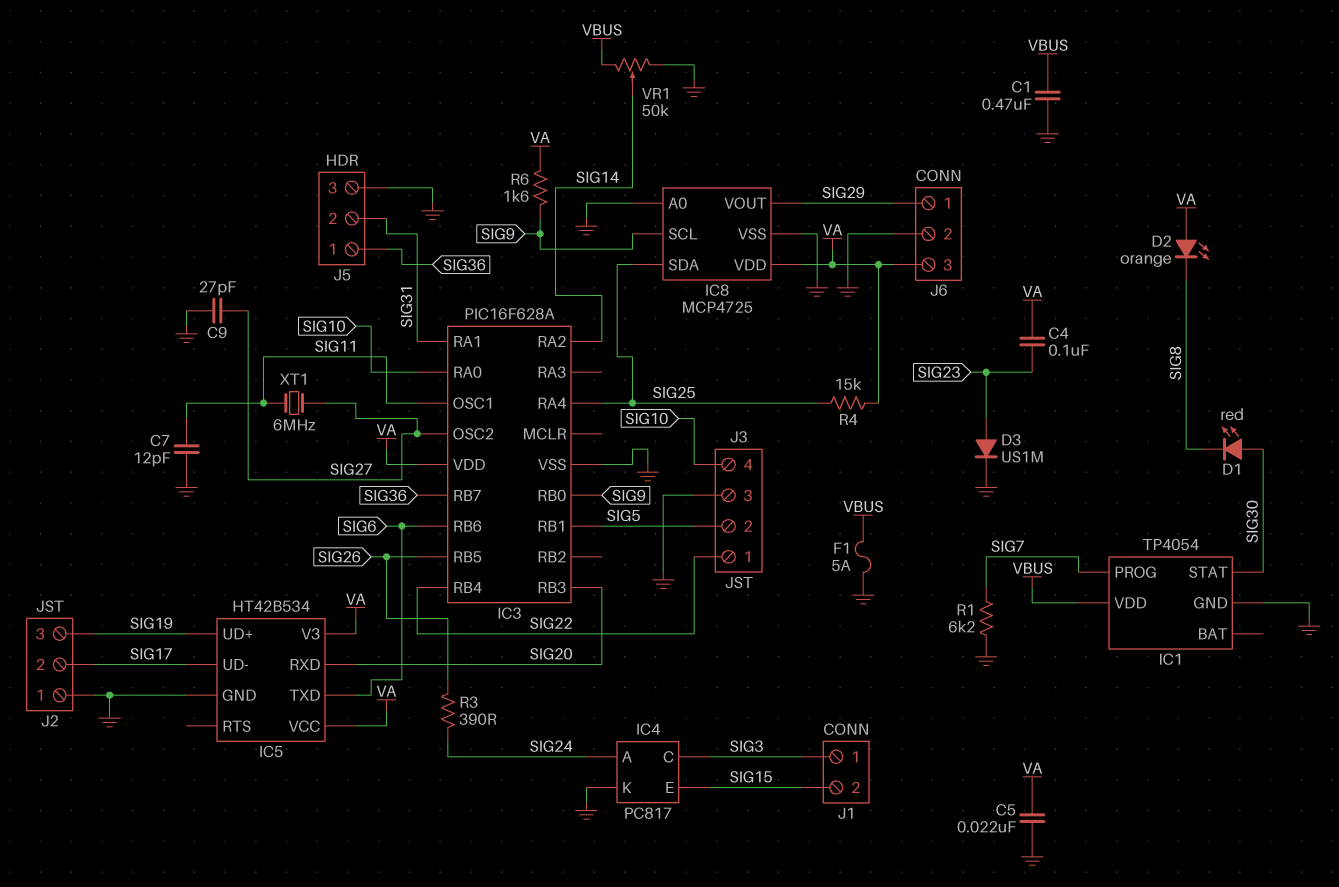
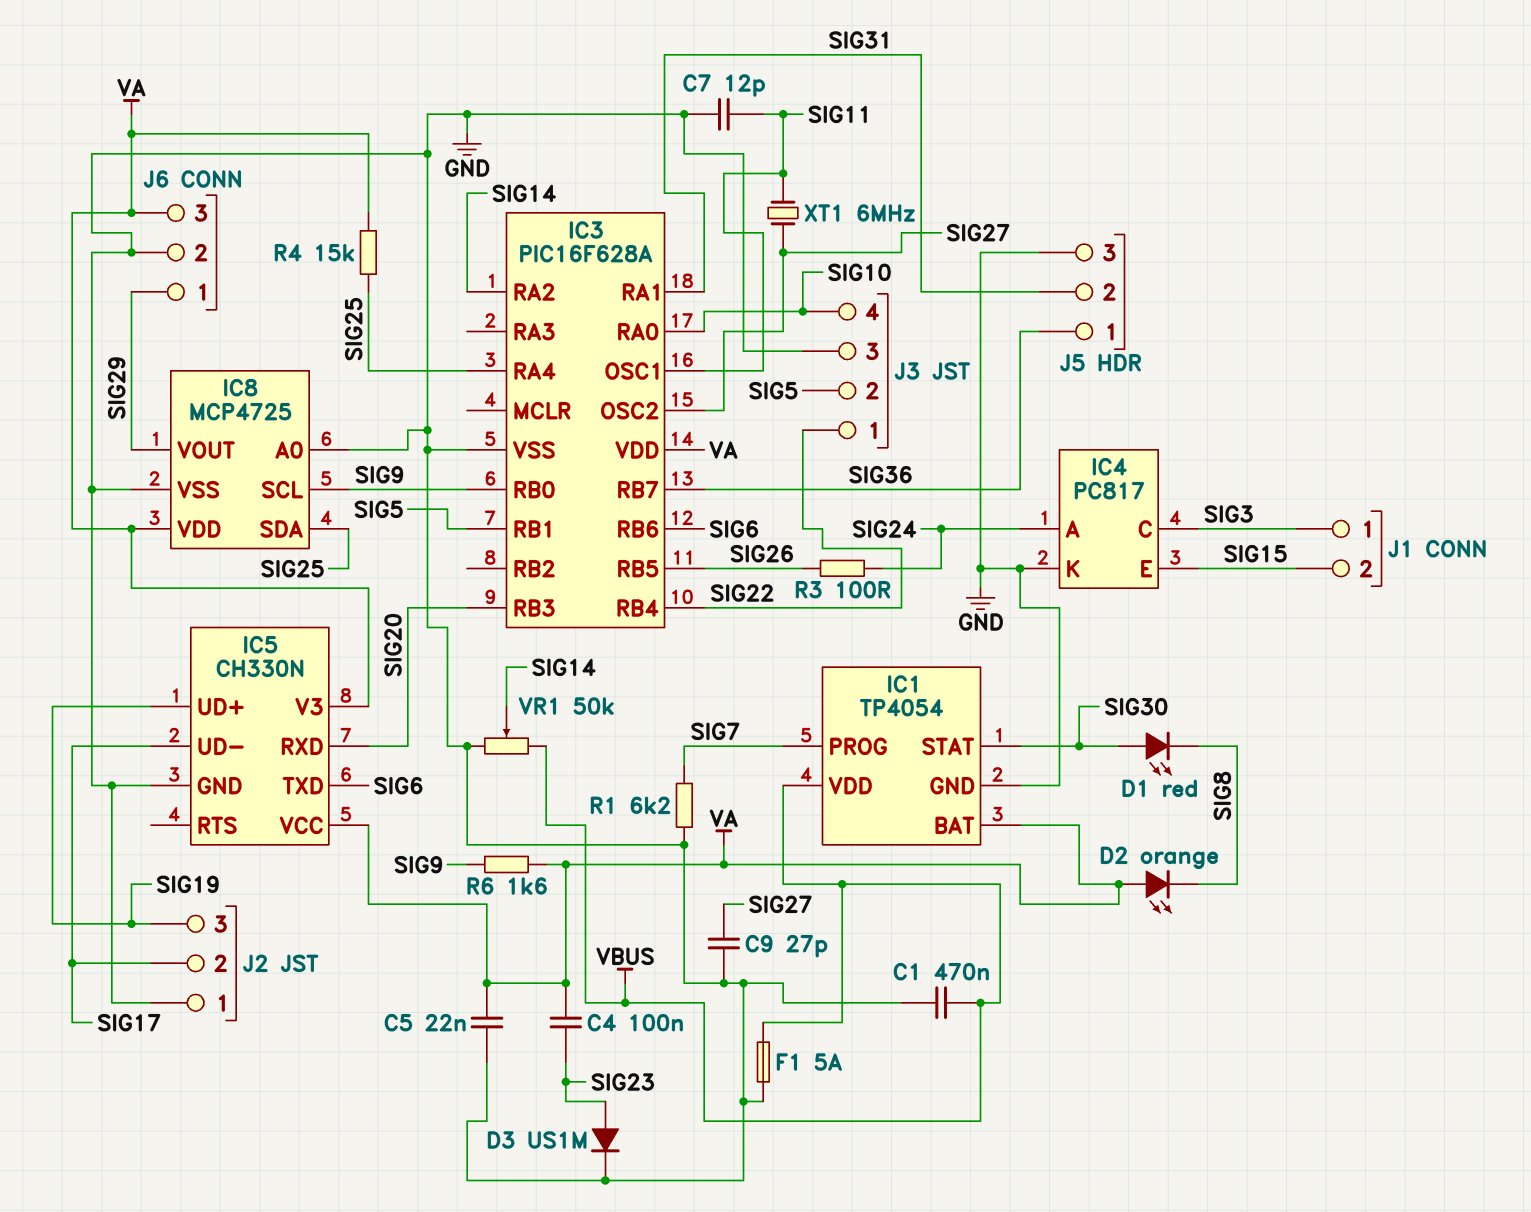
IC1 pin BAT: none -> VA
IC5: HT42B534 -> CH330N
R3: 390 (SIG24, SIG26) -> 100 (SIG24, SIG26)

